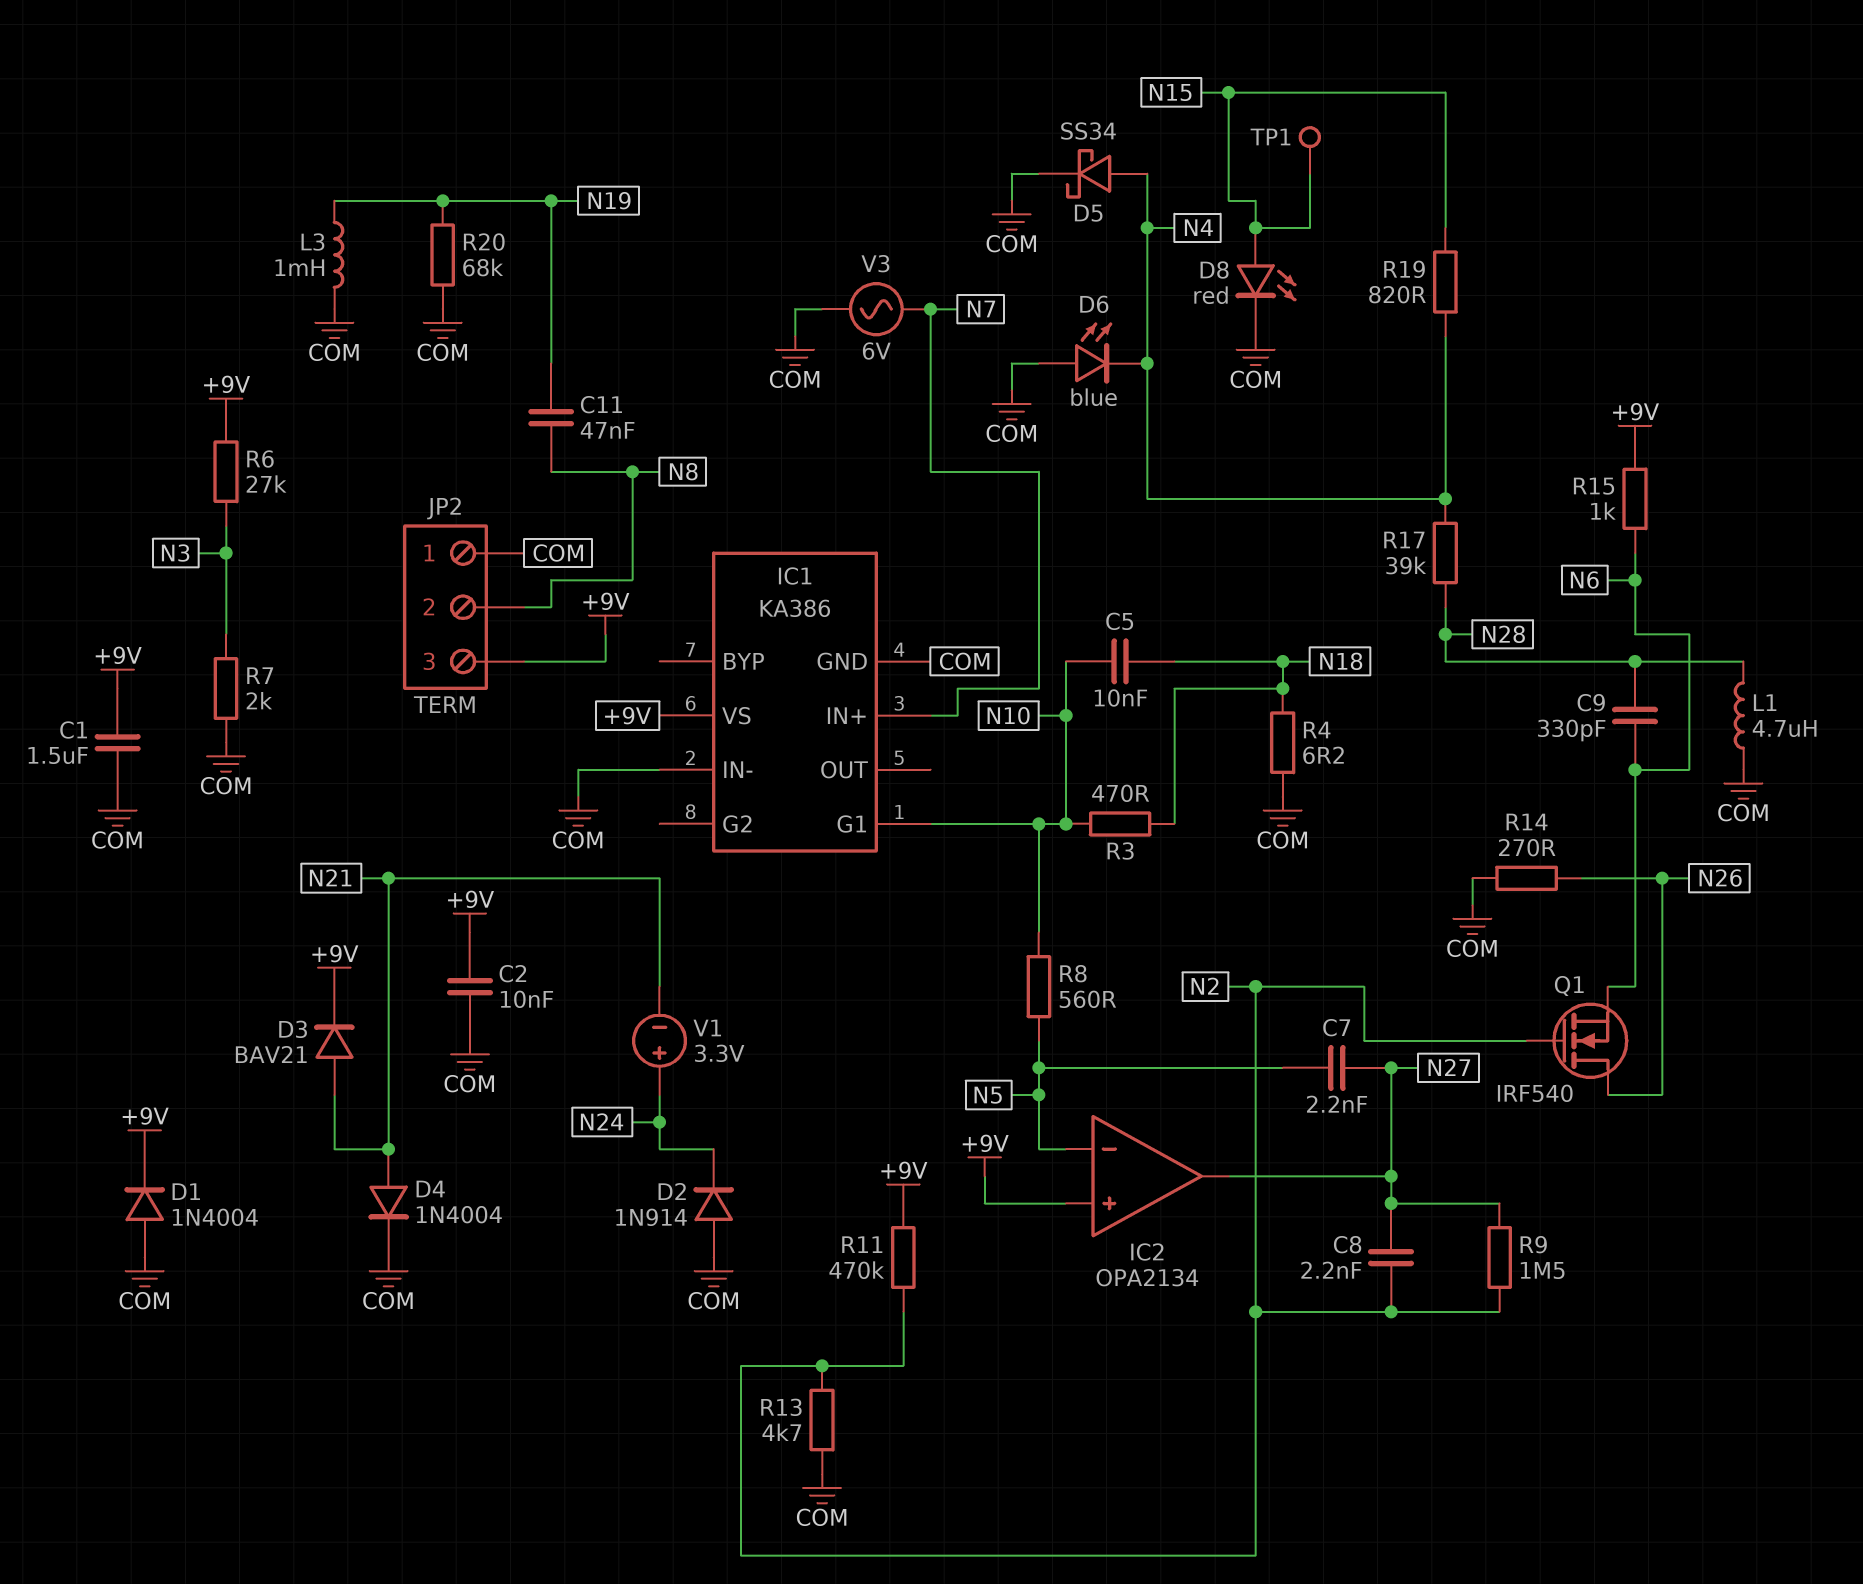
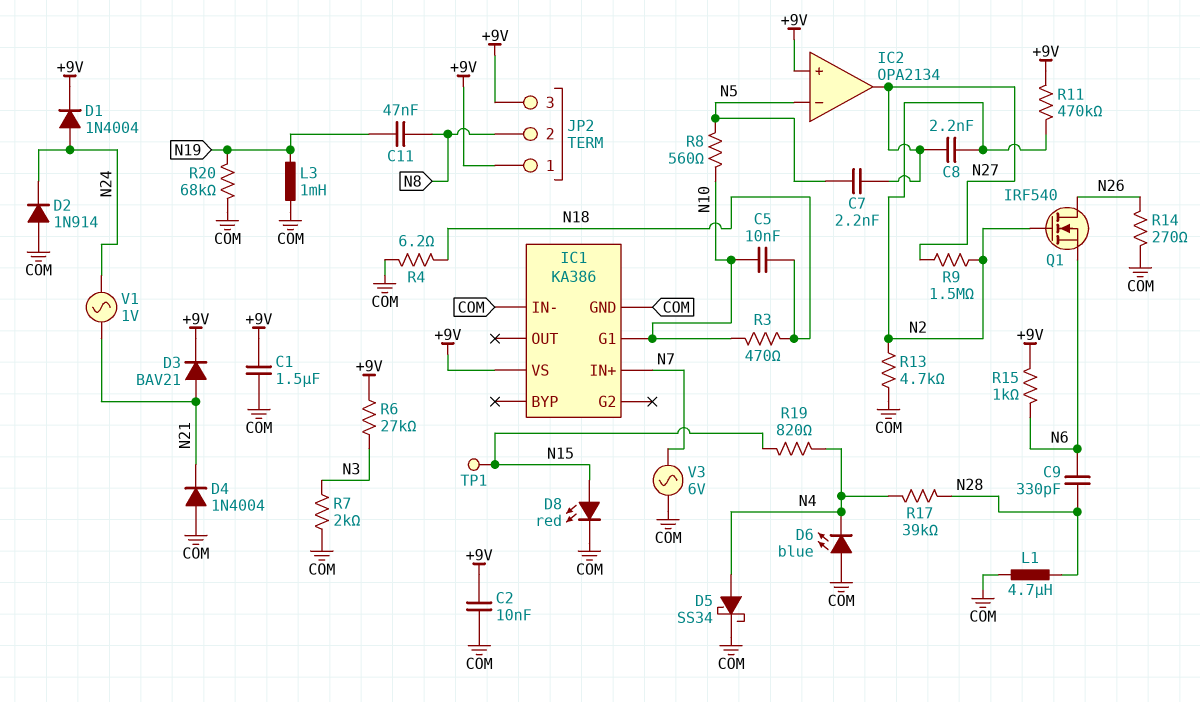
D1: diode 1N4004 (A COM, K +9V) -> diode 1N4004 (A N24, K +9V)
D4: diode 1N4004 (A N21, K COM) -> diode 1N4004 (A COM, K N21)
JP2 pin 1: COM -> +9V
V1: 3.3V (plus N24, minus N21) -> AC 1V (N21, N24)

